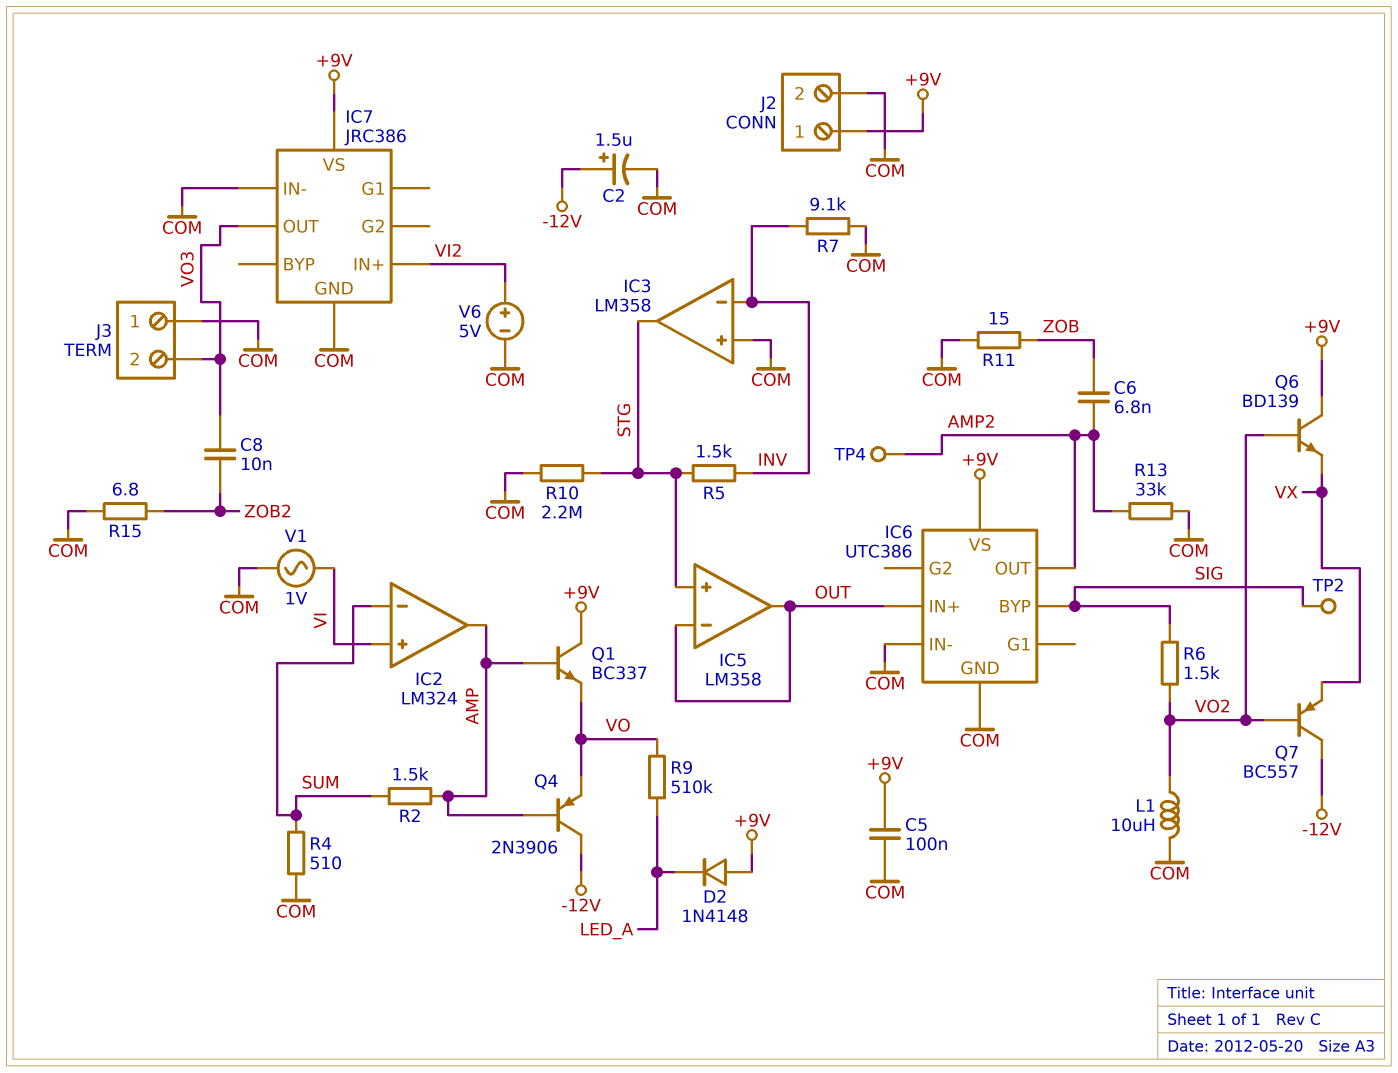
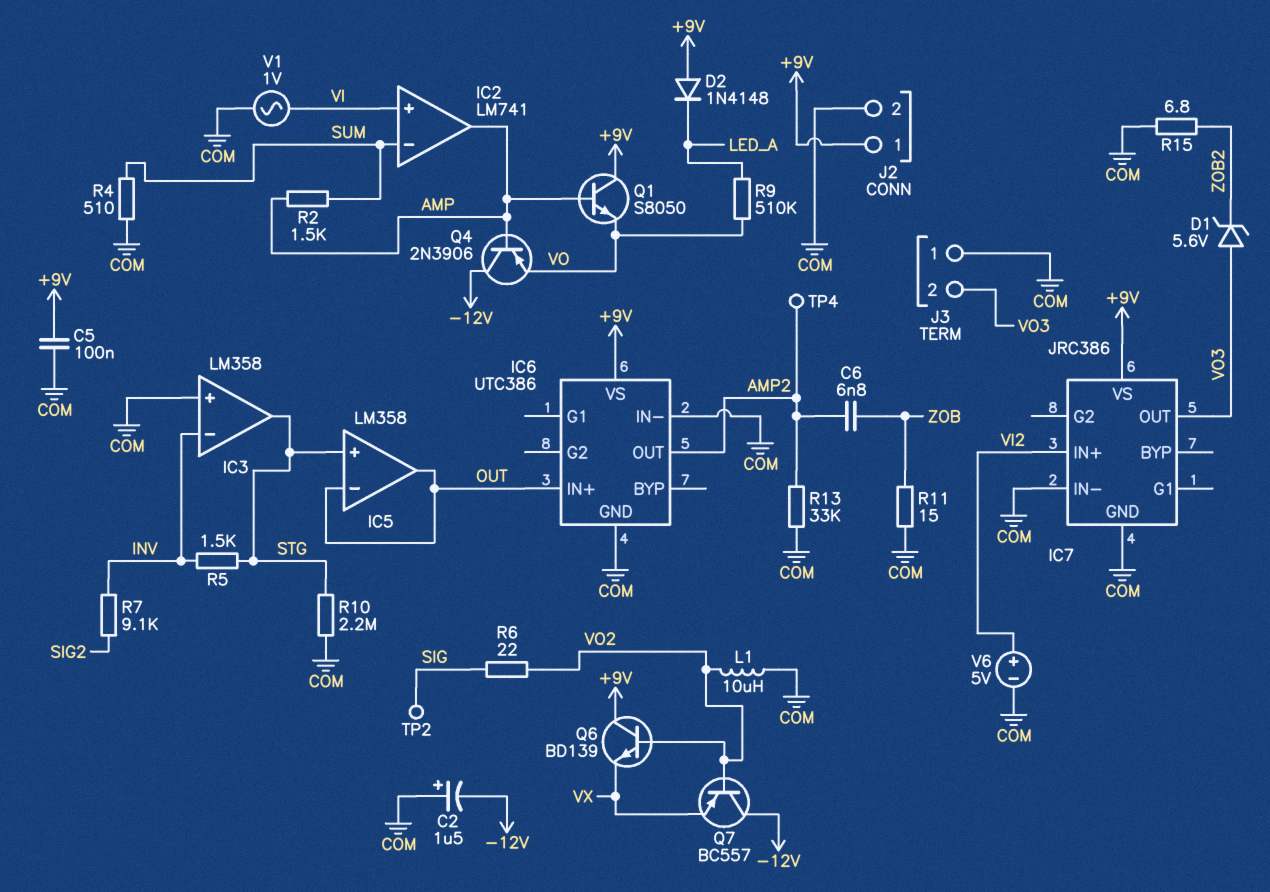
C2: 1.5uF (plus -12V, minus COM) -> 1.5uF (plus COM, minus -12V)
C8: 10nF (VO3, ZOB2) -> none
D1: none -> zener 5.6V (A VO3, K ZOB2)
IC2: LM324 -> LM741
IC6 pin BYP: SIG -> none
Q1: NPN BC337 (B AMP, C +9V, E VO) -> NPN S8050 (B AMP, C +9V, E VO)
R6: 1.5k (SIG, VO2) -> 22 (SIG, VO2)
R7: 9.1k (COM, INV) -> 9.1k (INV, SIG2)

